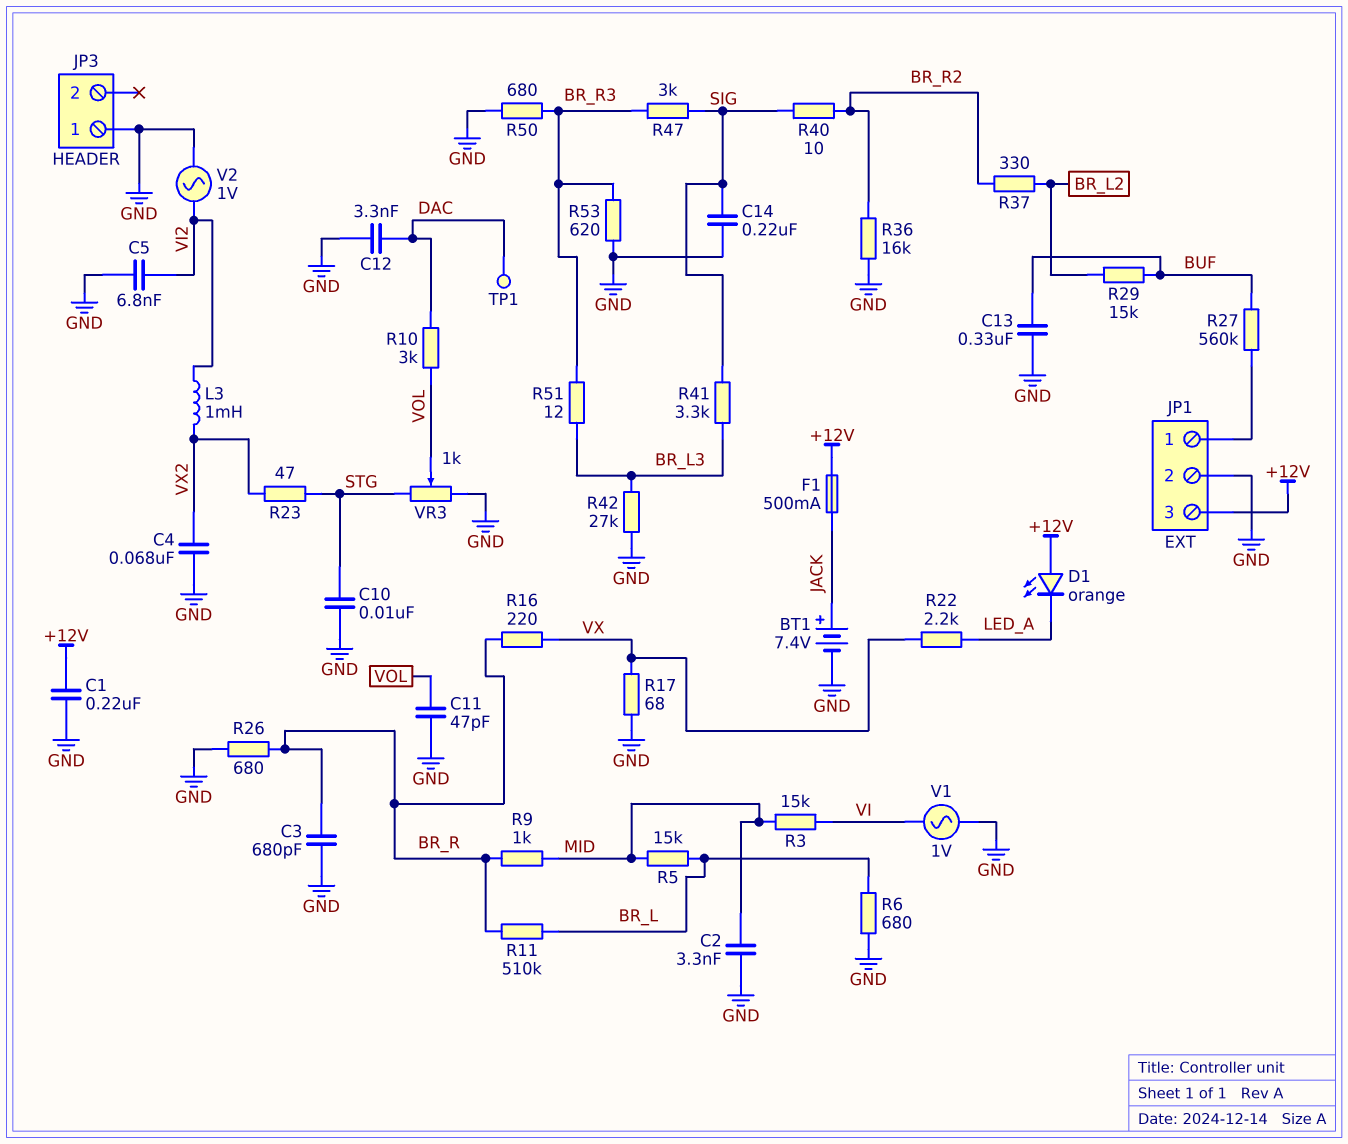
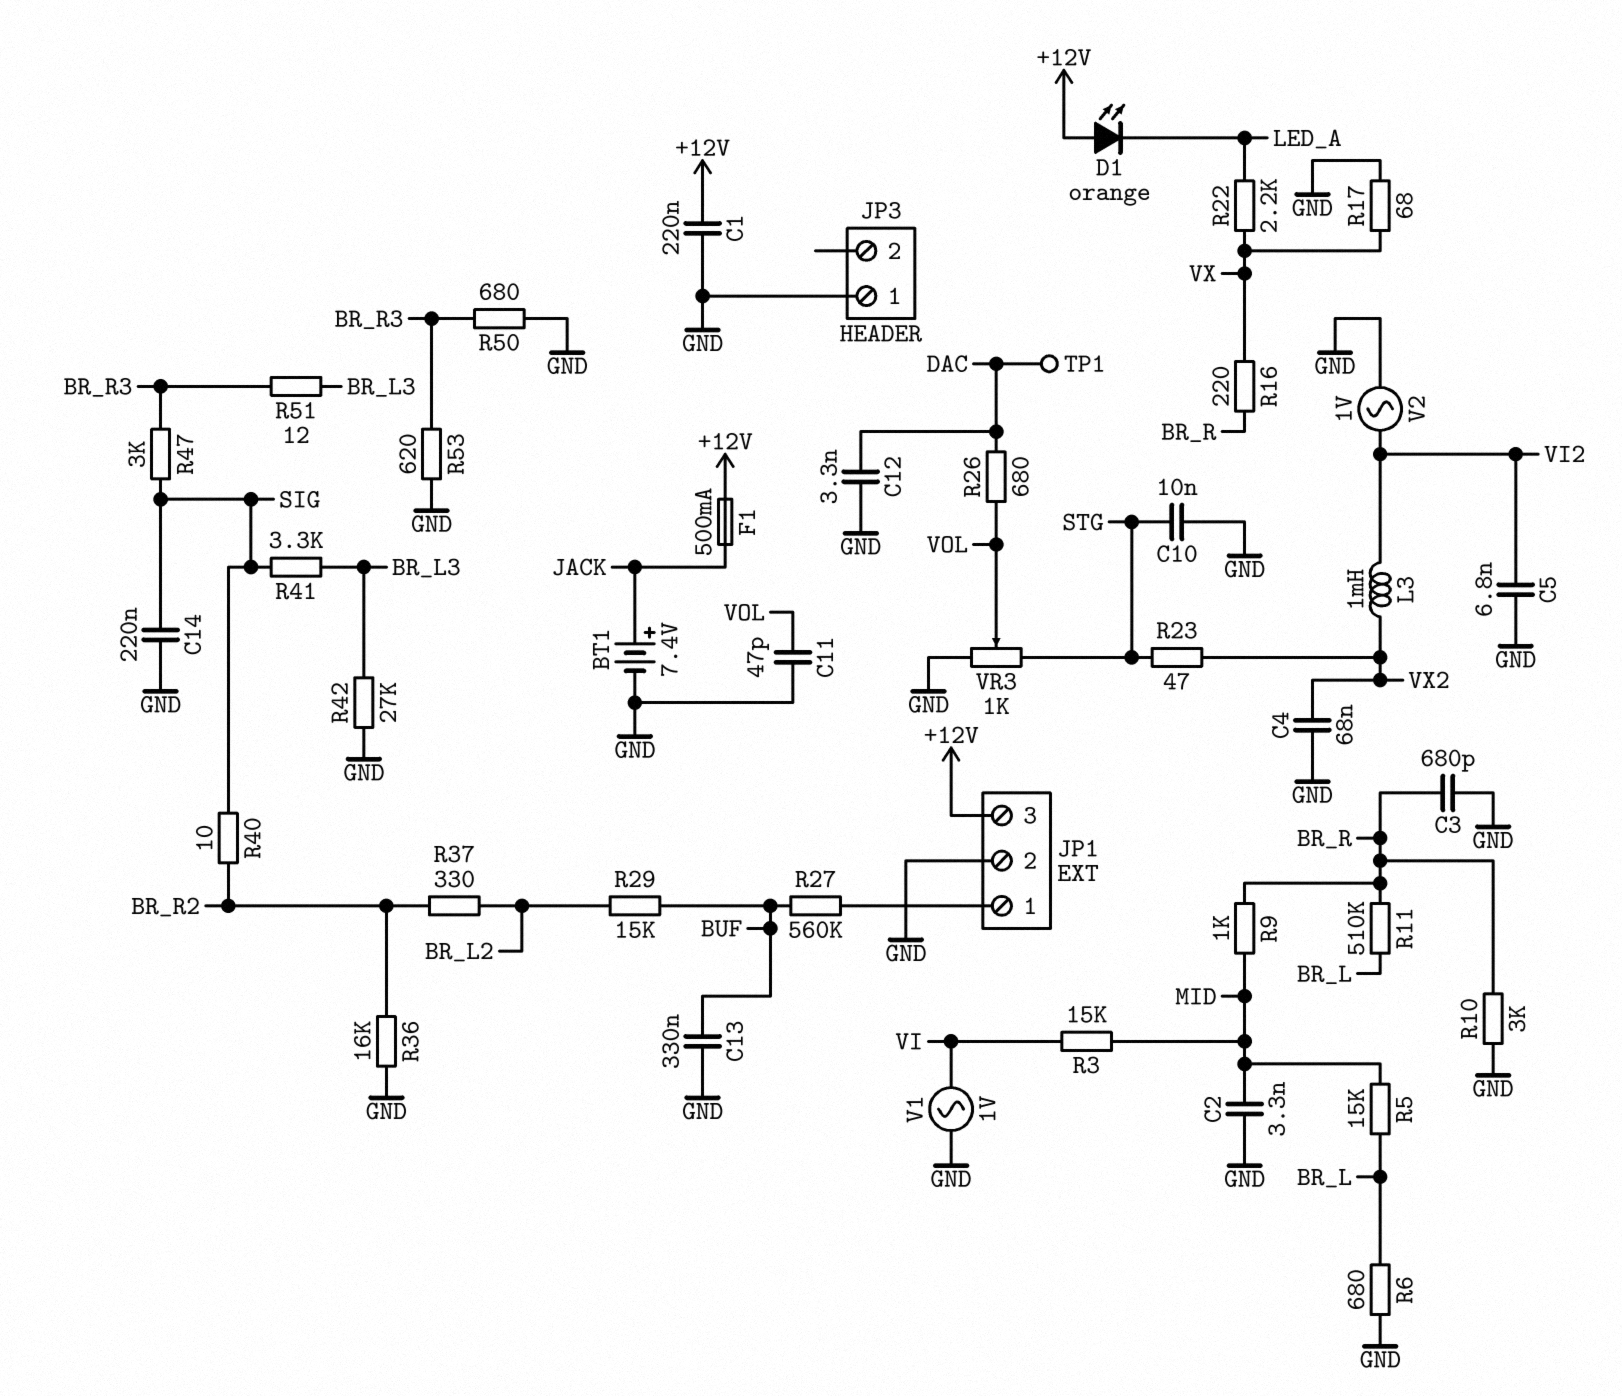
R10: 3k (DAC, VOL) -> 3k (BR_R, GND)
R26: 680 (BR_R, GND) -> 680 (DAC, VOL)

